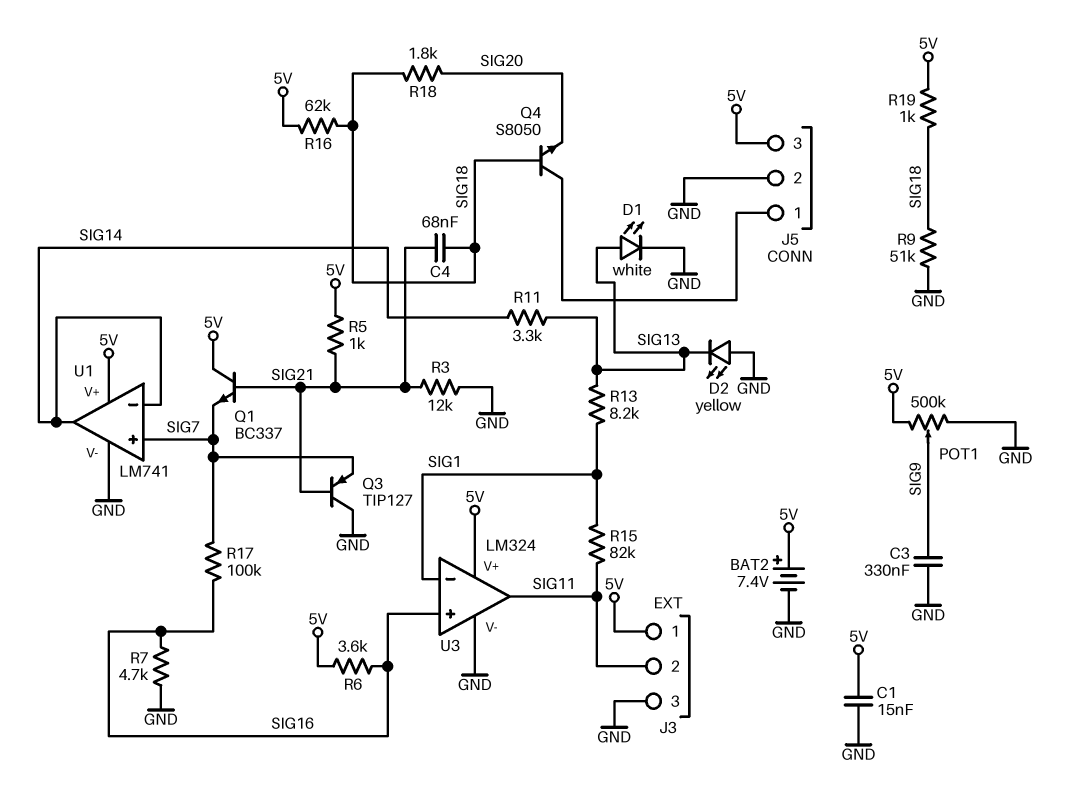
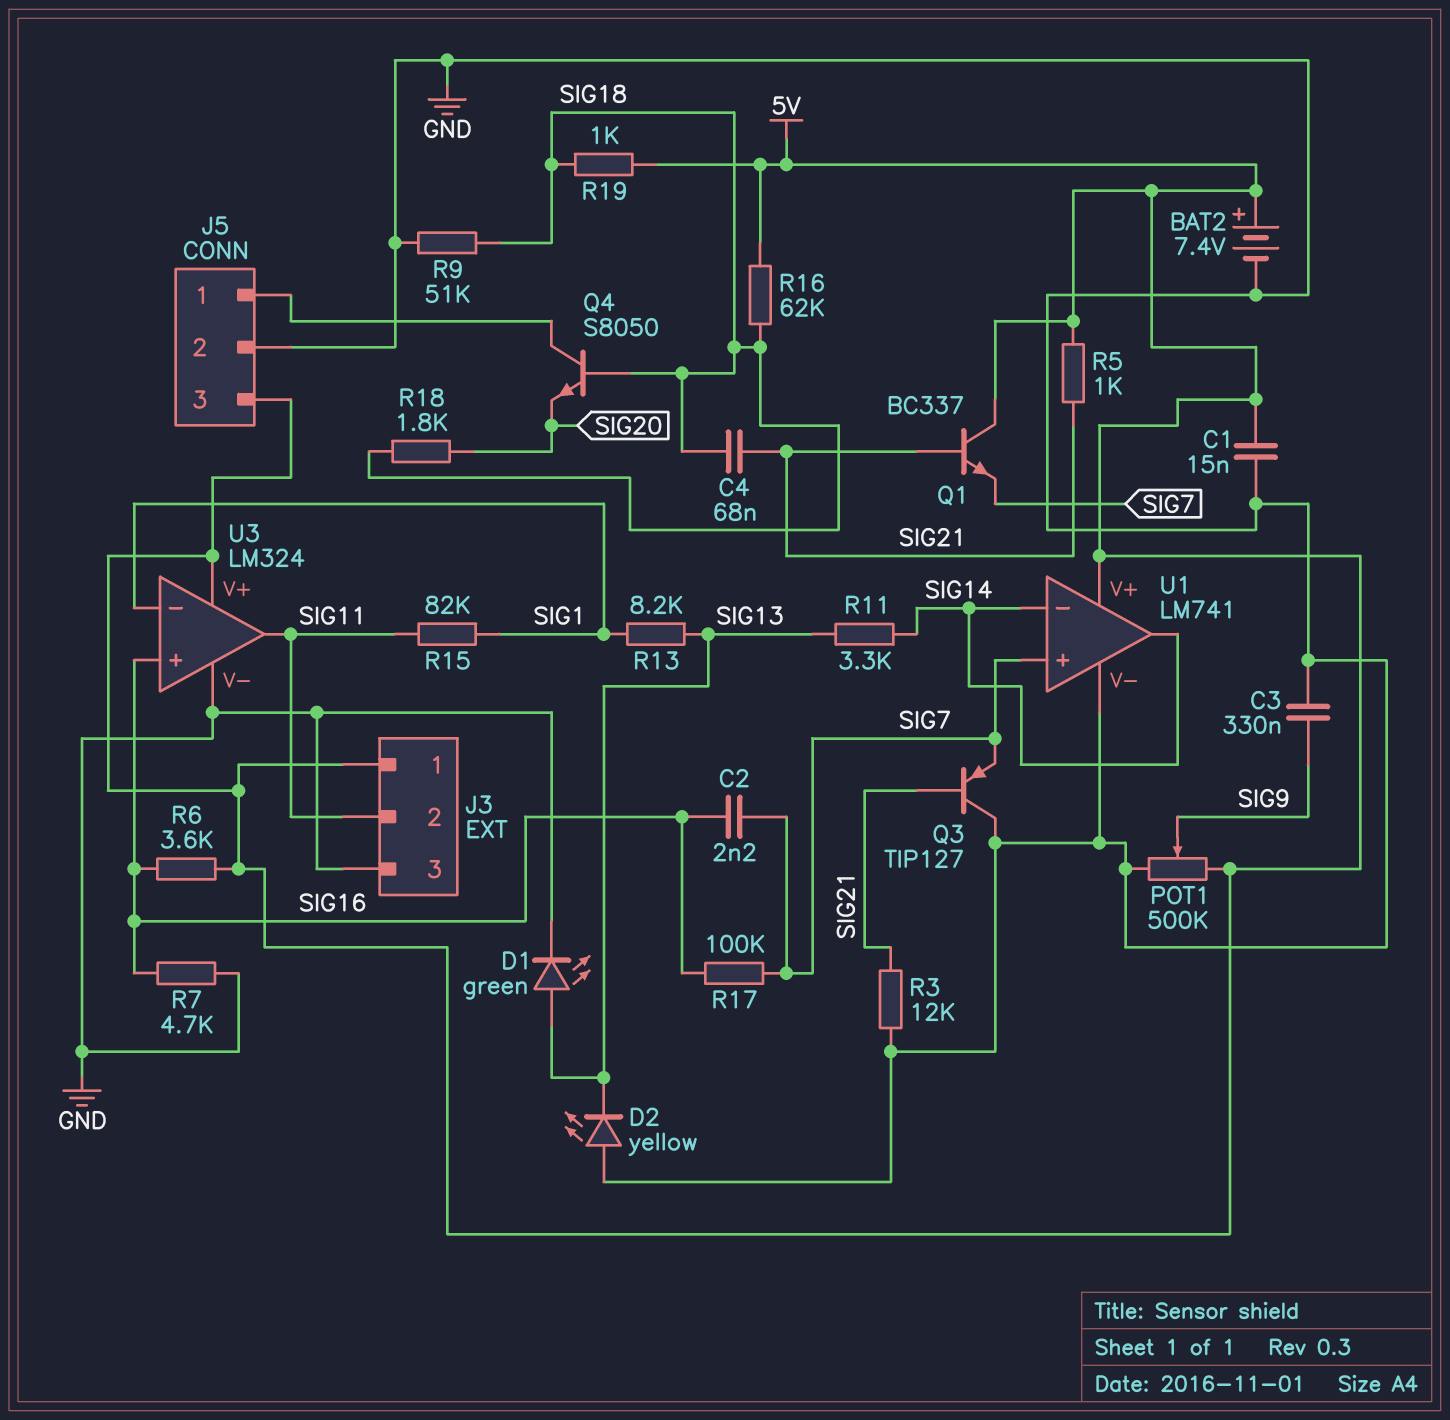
C2: none -> 2.2nF (SIG7, SIG16)
D1: LED white (A SIG13, K GND) -> LED green (A SIG13, K GND)

